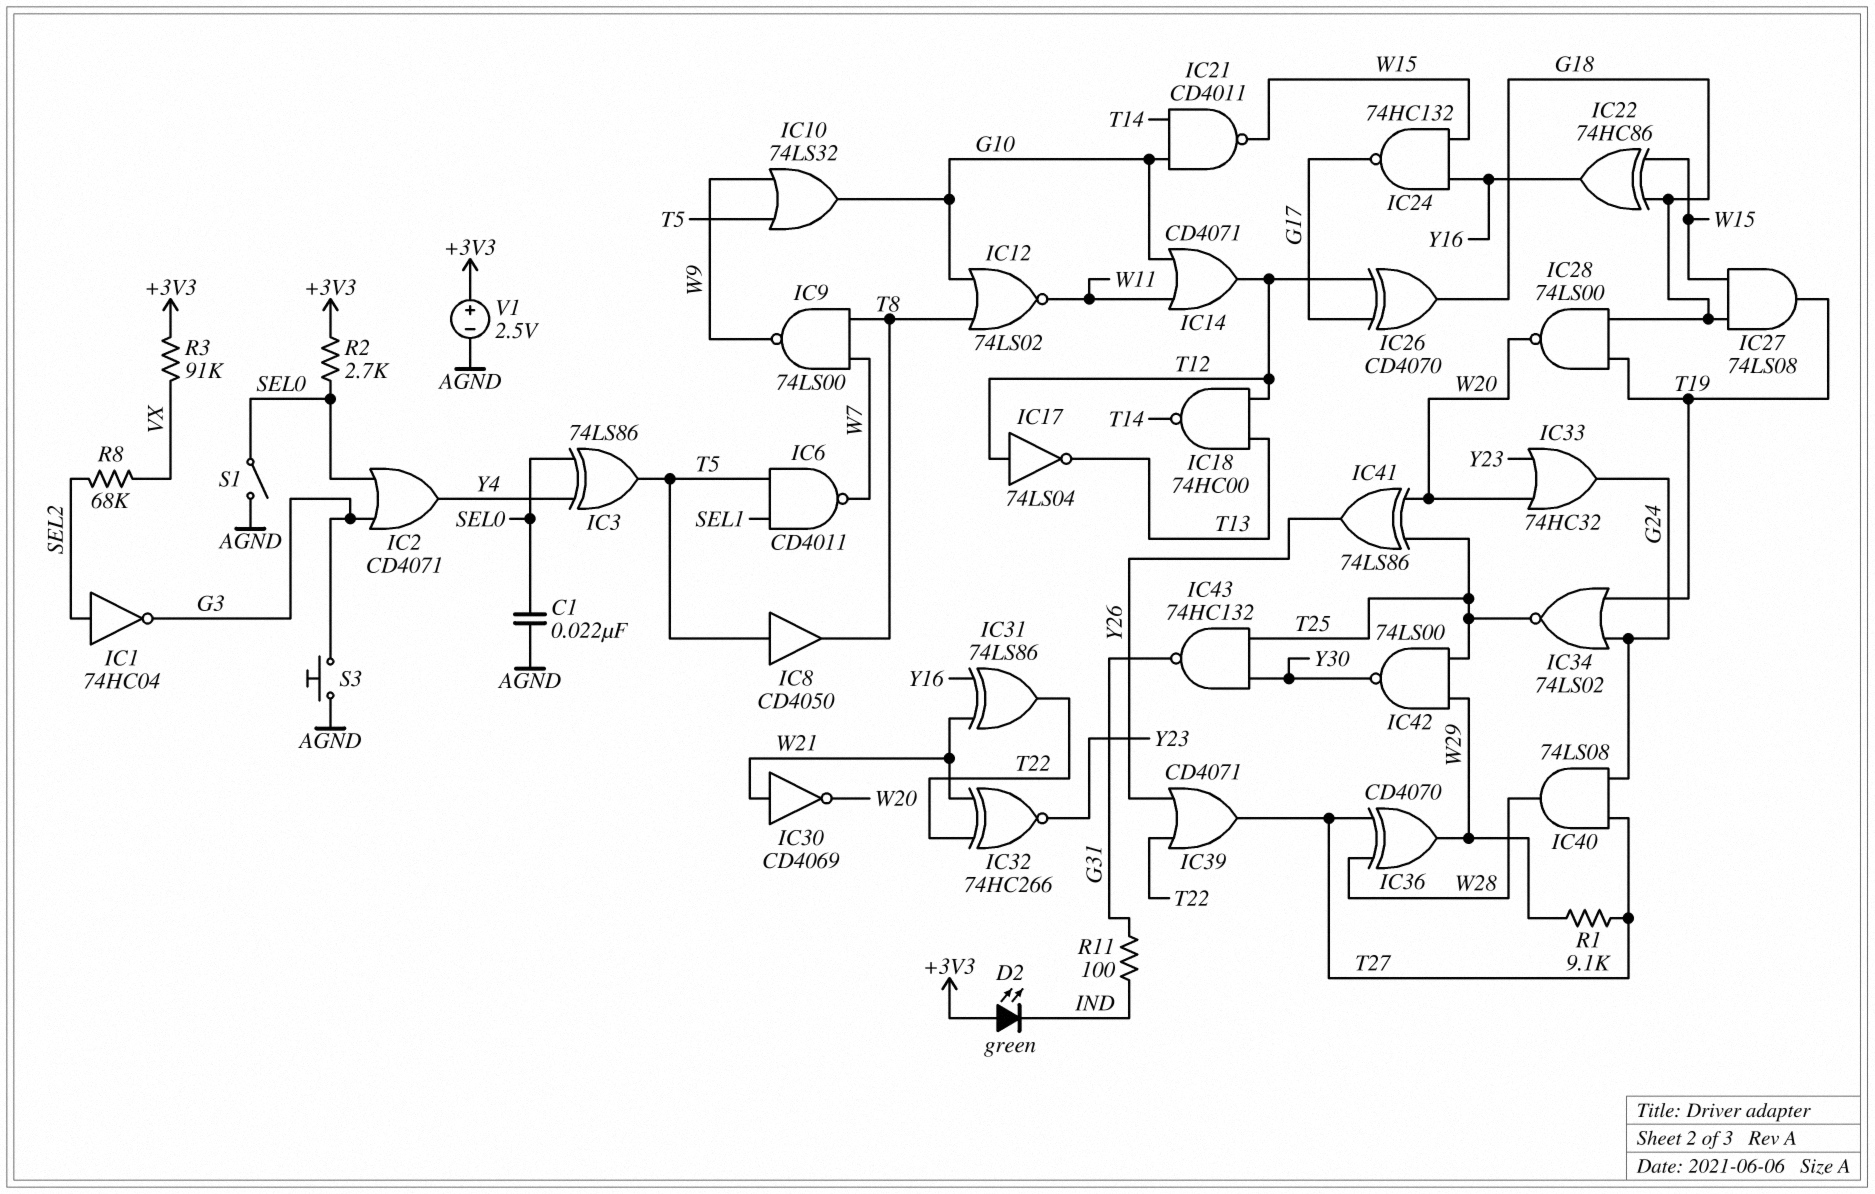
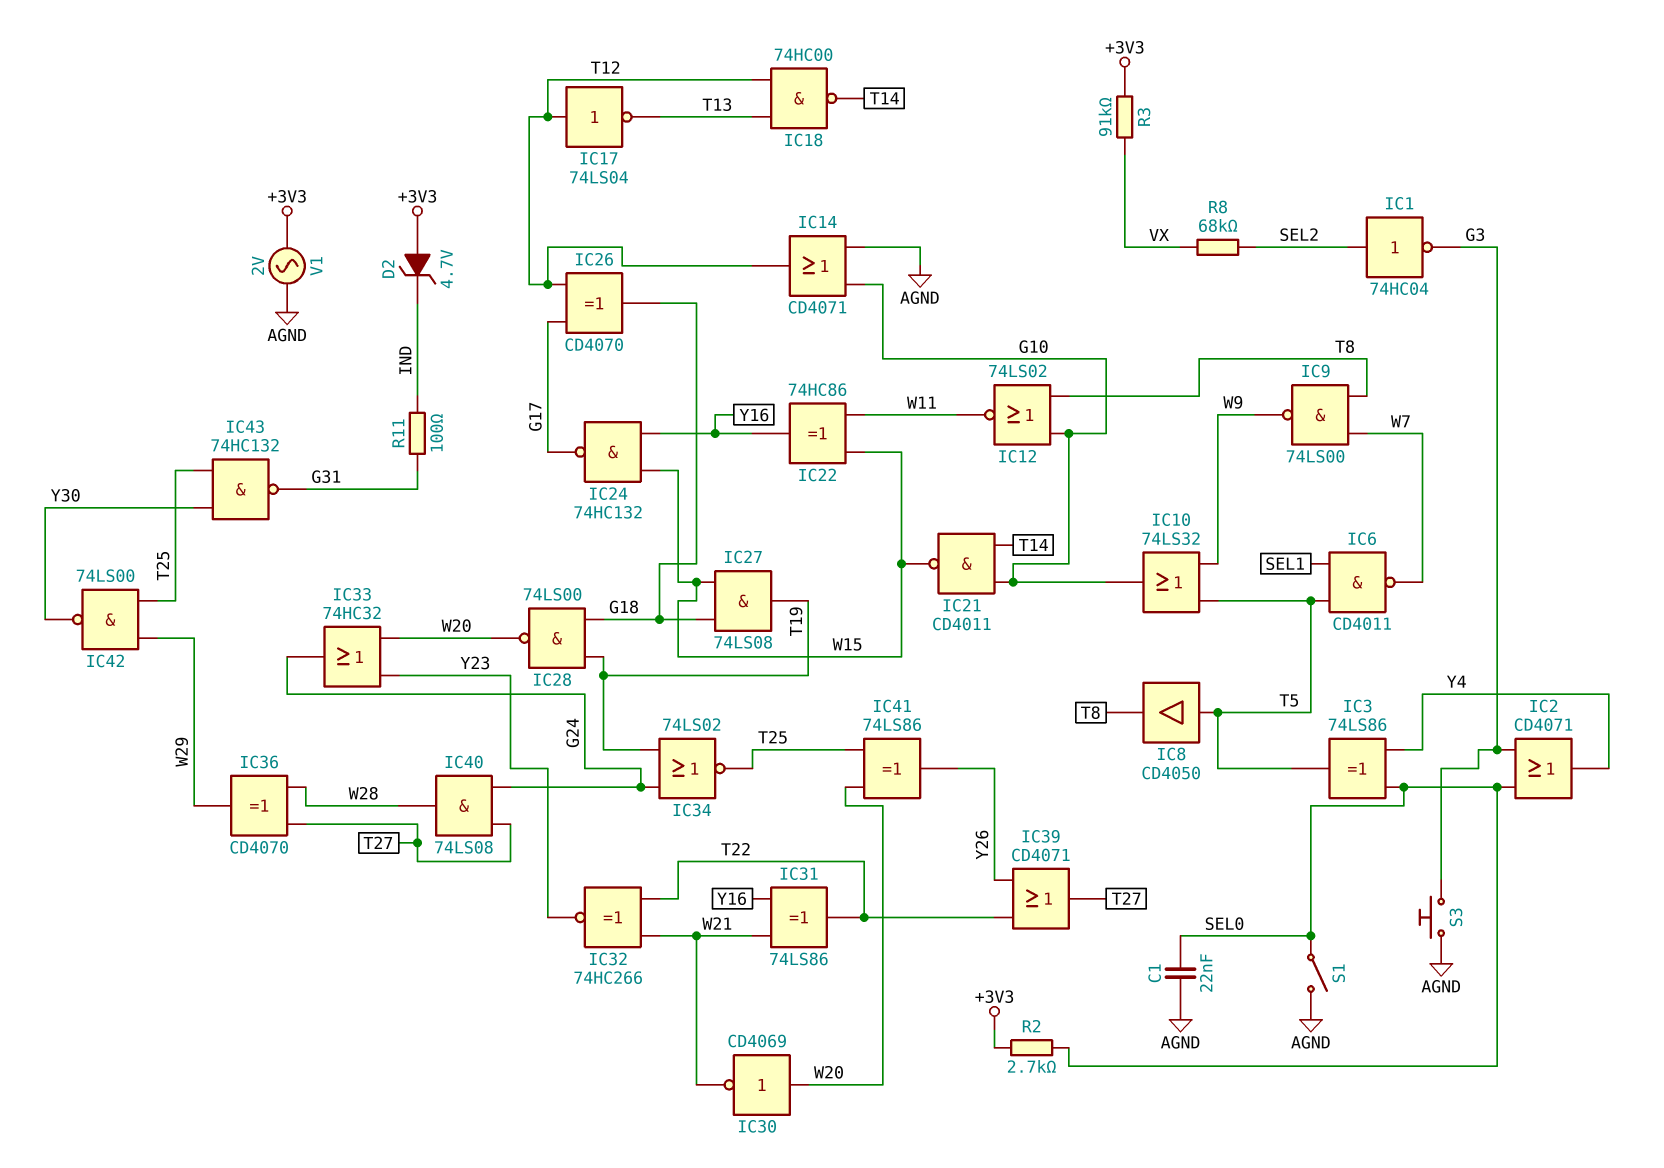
D2: LED green (A +3V3, K IND) -> zener 4.7V (A +3V3, K IND)
IC14: OR CD4071 (in G10, in W11, out T12) -> OR CD4071 (in AGND, in G10, out T12)
IC22: XOR 74HC86 (in G18, in W15, out Y16) -> XOR 74HC86 (in W11, in W15, out Y16)
IC30: NOT CD4069 (in W21, out W20) -> NOT CD4069 (in W20, out W21)
R1: 9.1k (T27, W29) -> none
V1: 2.5V (plus +3V3, minus AGND) -> AC 2V (+3V3, AGND)

